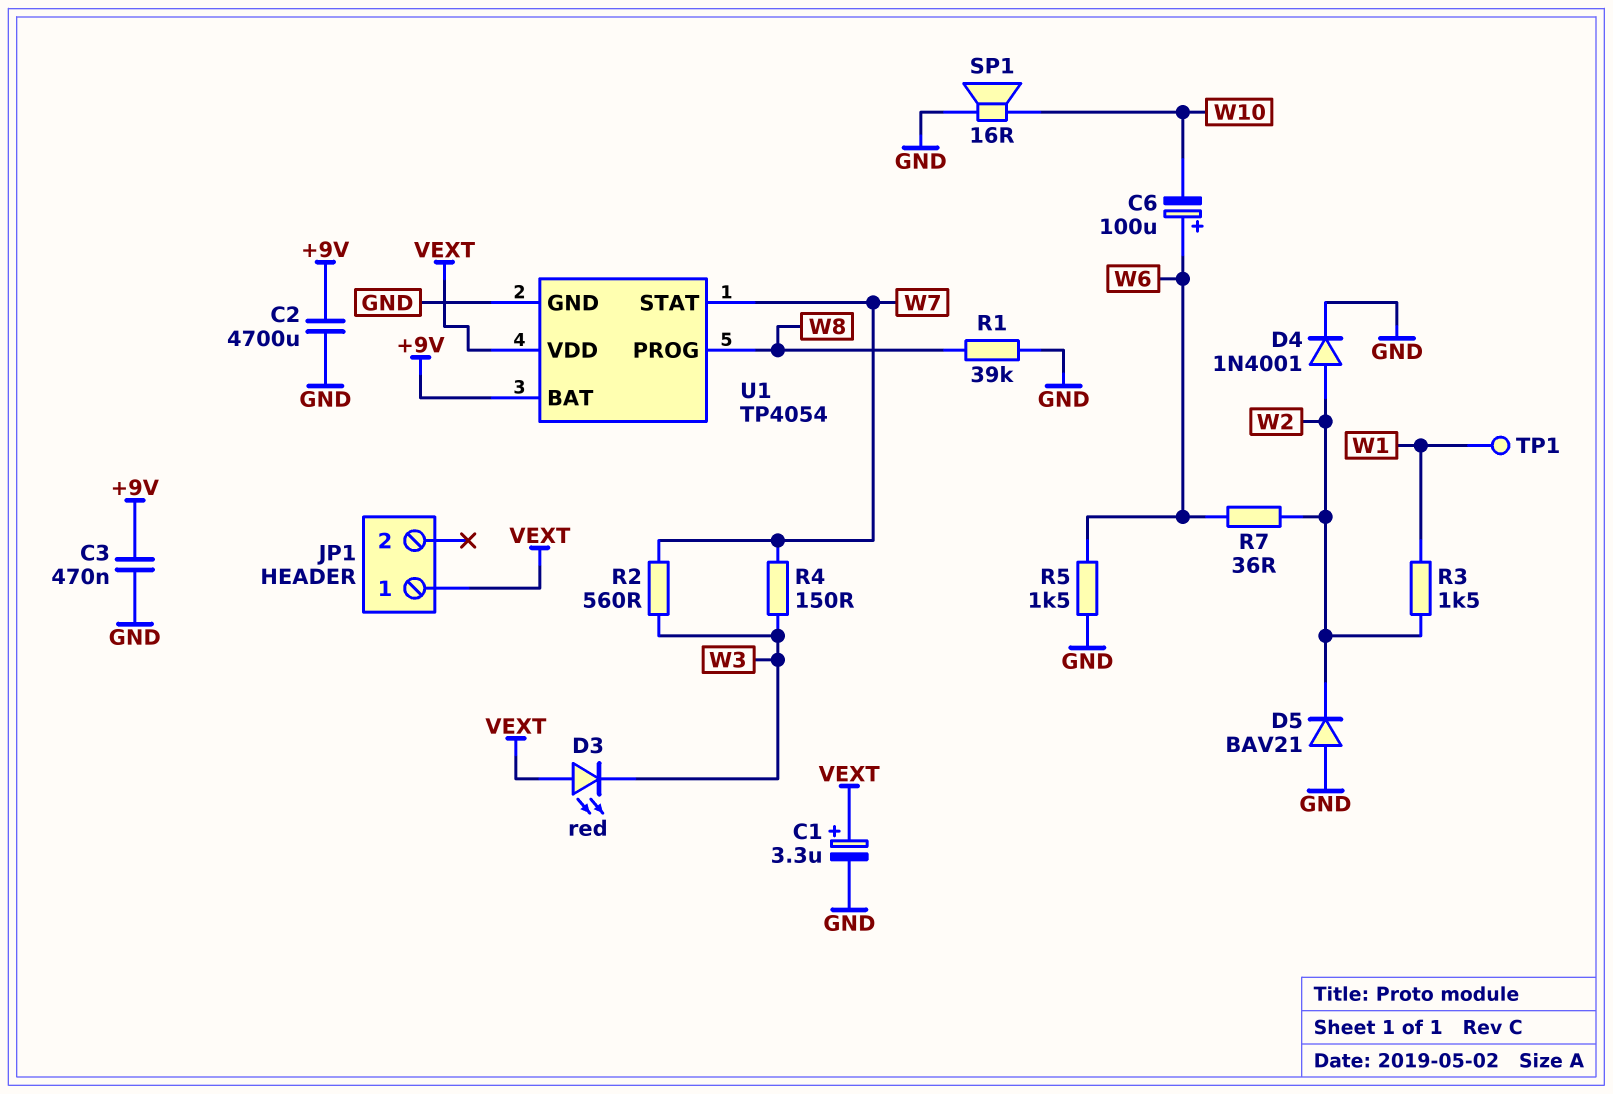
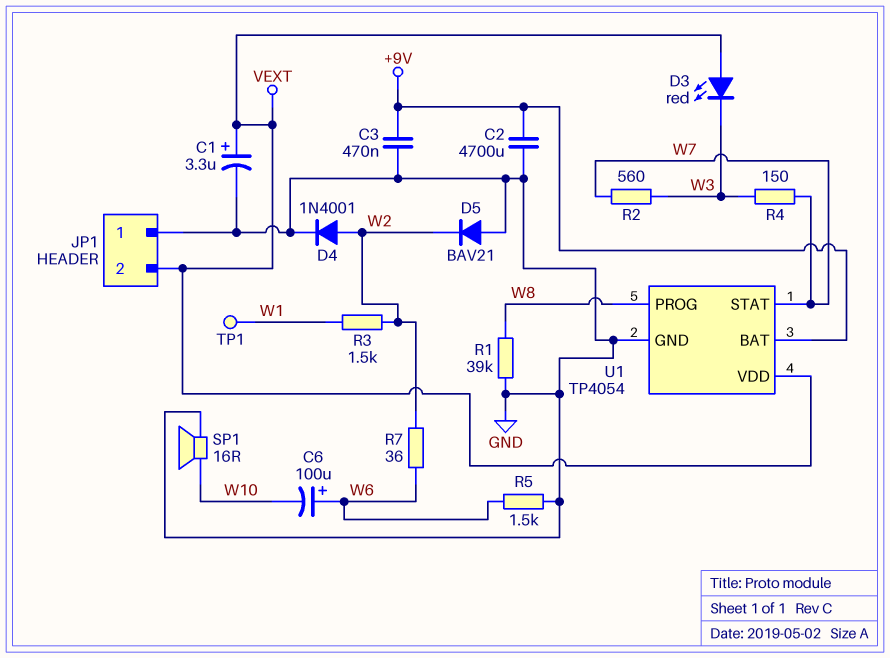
JP1 pin 1: VEXT -> GND
JP1 pin 2: none -> VEXT

